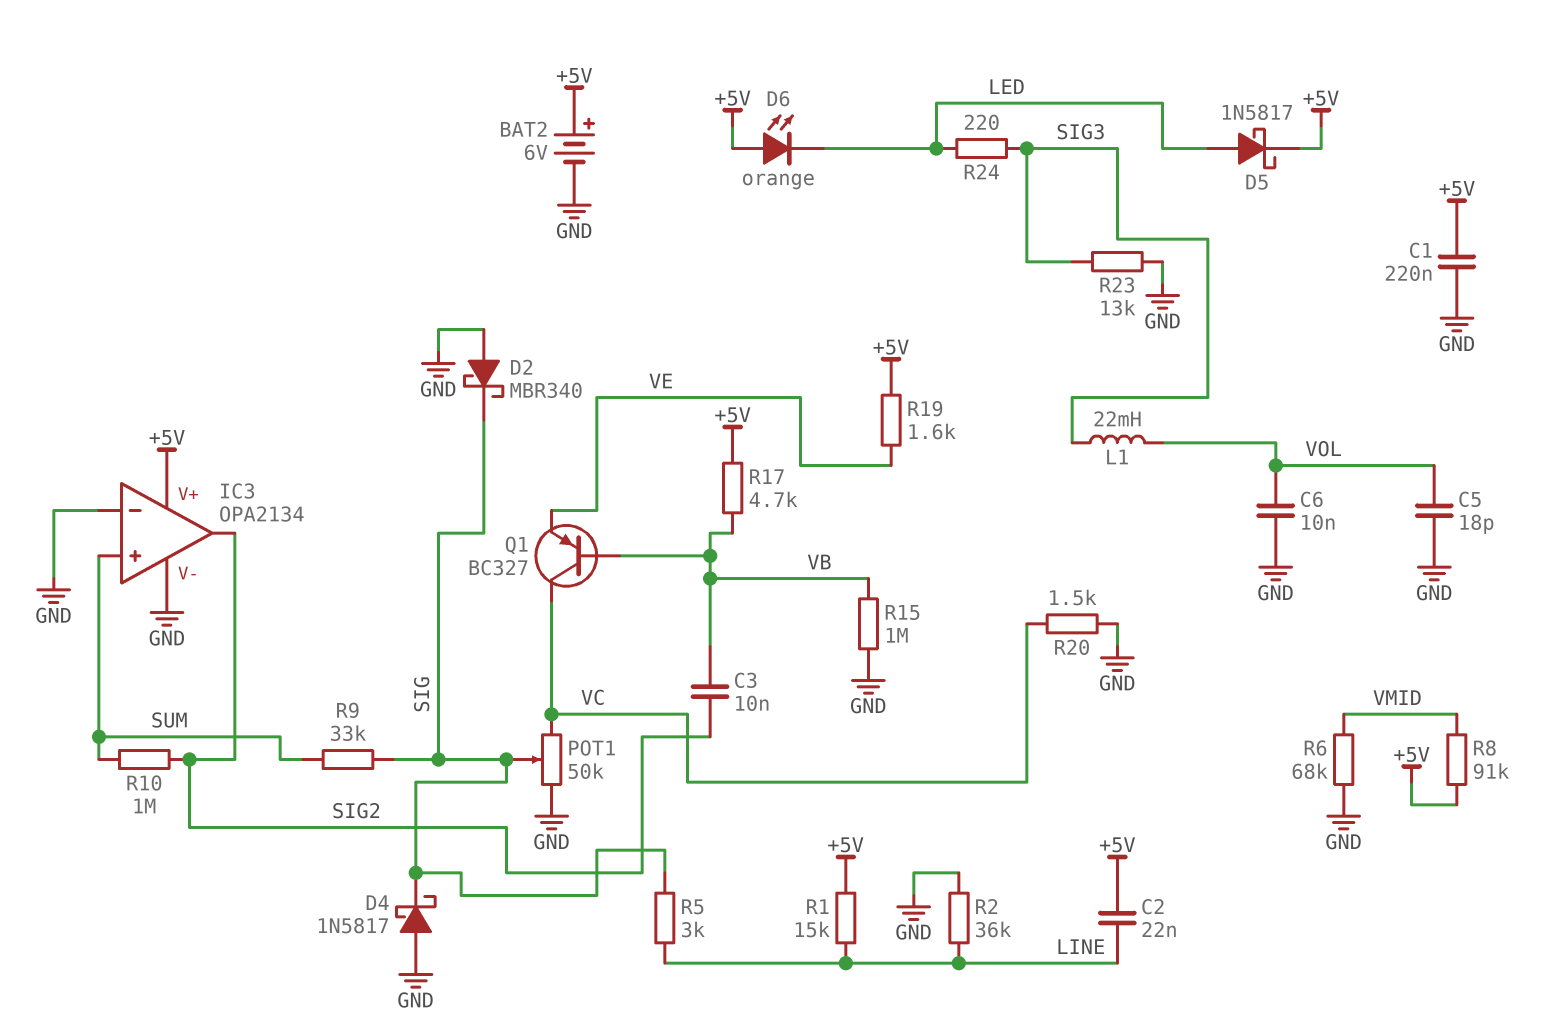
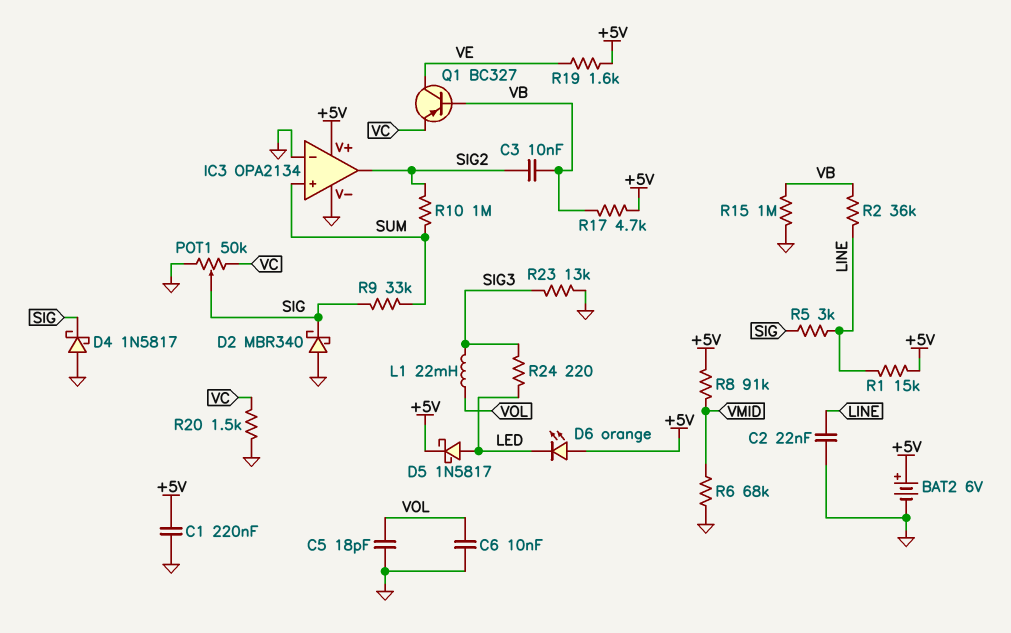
C2: 22nF (+5V, LINE) -> 22nF (GND, LINE)
Q1: PNP BC327 (B VB, C VC, E VE) -> PNP BC327 (B VB, C VE, E VC)
R2: 36k (GND, LINE) -> 36k (LINE, VB)

